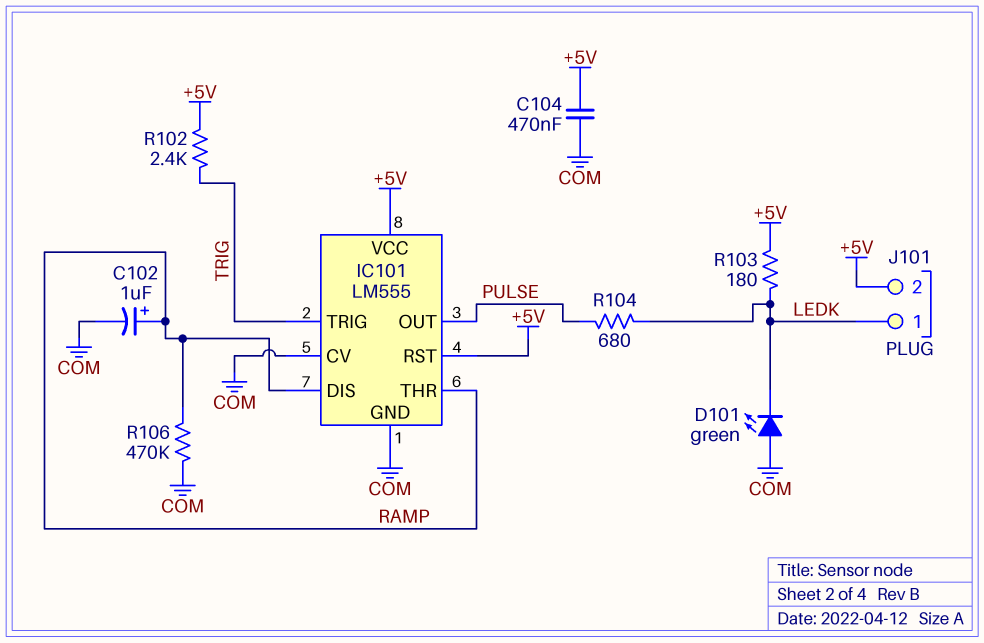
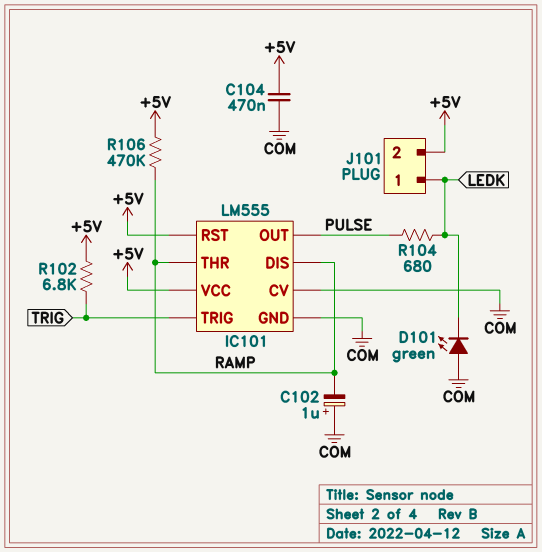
C102: 1uF (plus RAMP, minus COM) -> 1uF (plus COM, minus RAMP)
R102: 2.4k (+5V, TRIG) -> 6.8k (+5V, TRIG)
R103: 180 (+5V, LEDK) -> none
R106: 470k (COM, RAMP) -> 470k (+5V, RAMP)

